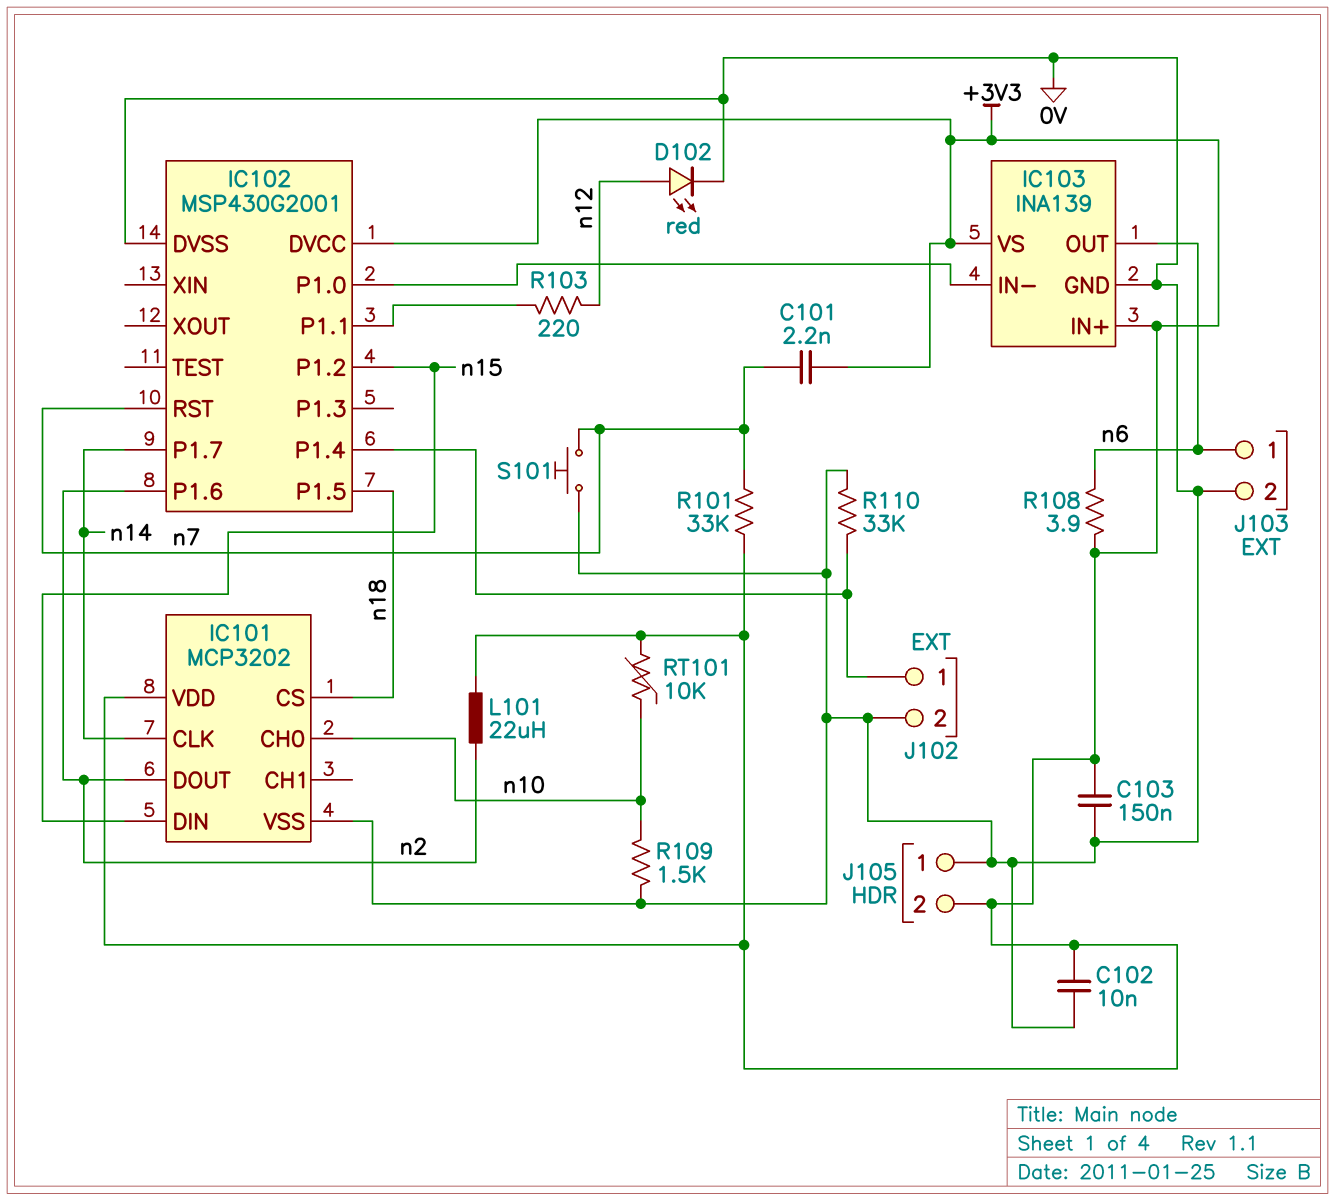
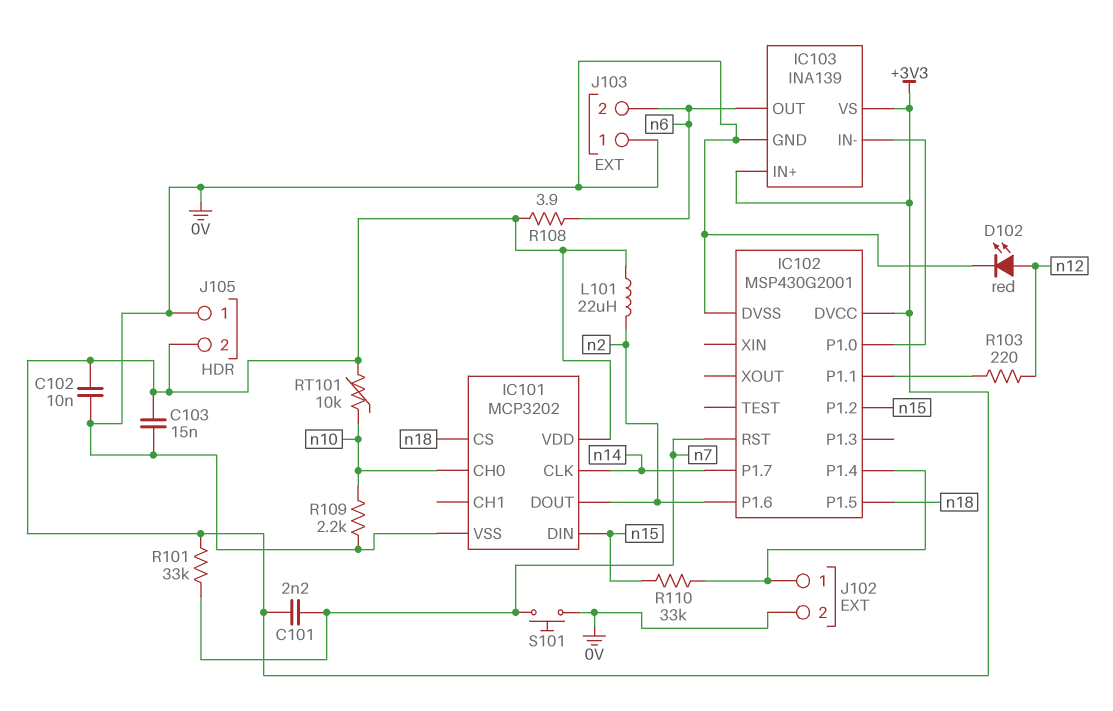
C103: 150nF (+3V3, 0V) -> 15nF (+3V3, 0V)
J103 pin 1: n6 -> 0V
J103 pin 2: 0V -> n6
R109: 1.5k (0V, n10) -> 2.2k (0V, n10)
R110: 33k (0V, IC102/P1.4) -> 33k (IC102/P1.4, n15)

